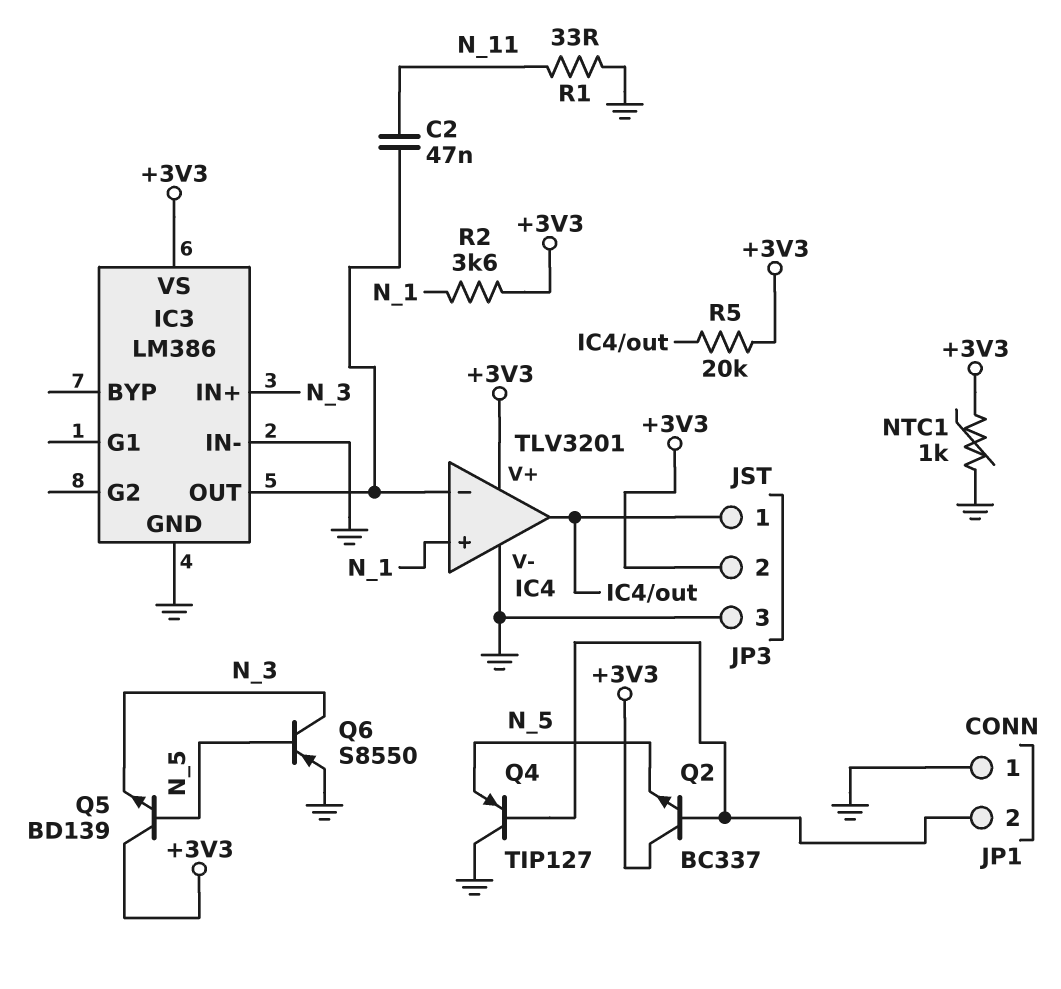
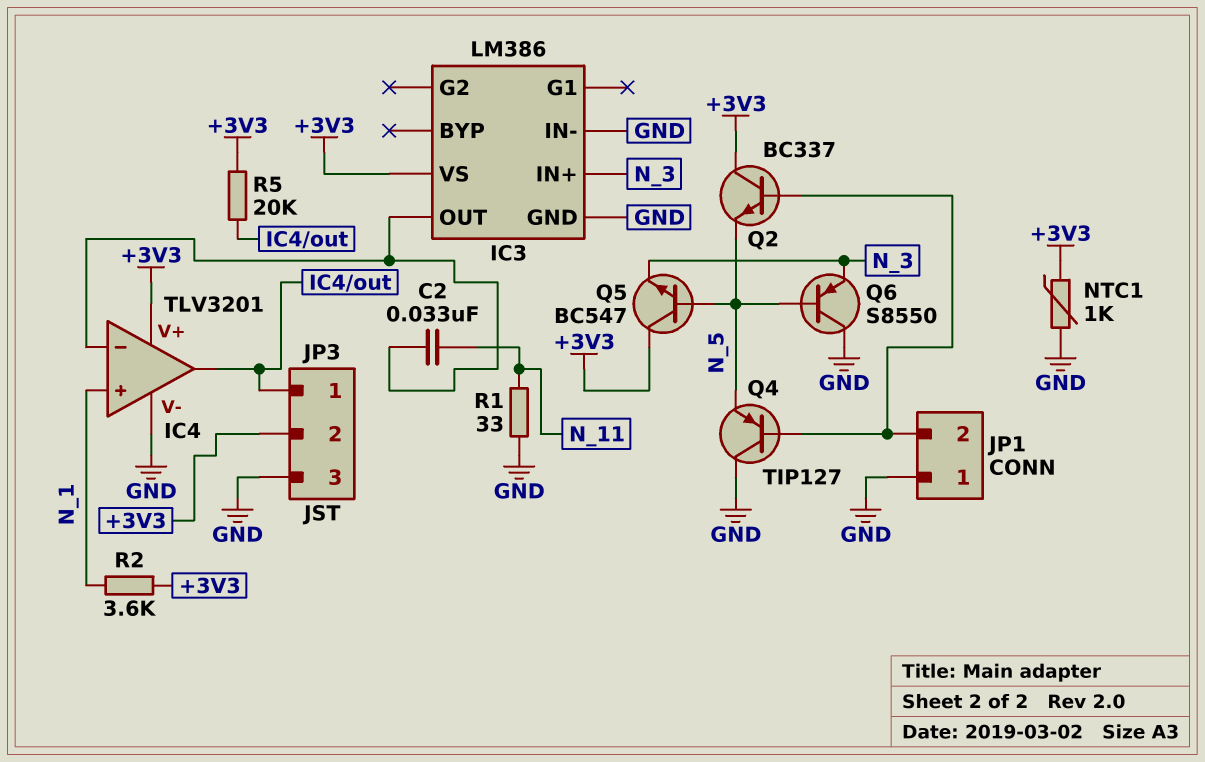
C2: 47nF (IC3/OUT, N_11) -> 33nF (IC3/OUT, N_11)
Q5: NPN BD139 (B N_5, C +3V3, E N_3) -> NPN BC547 (B N_5, C +3V3, E N_3)
Q6: PNP S8550 (B N_5, C N_3, E GND) -> PNP S8550 (B N_5, C GND, E N_3)

